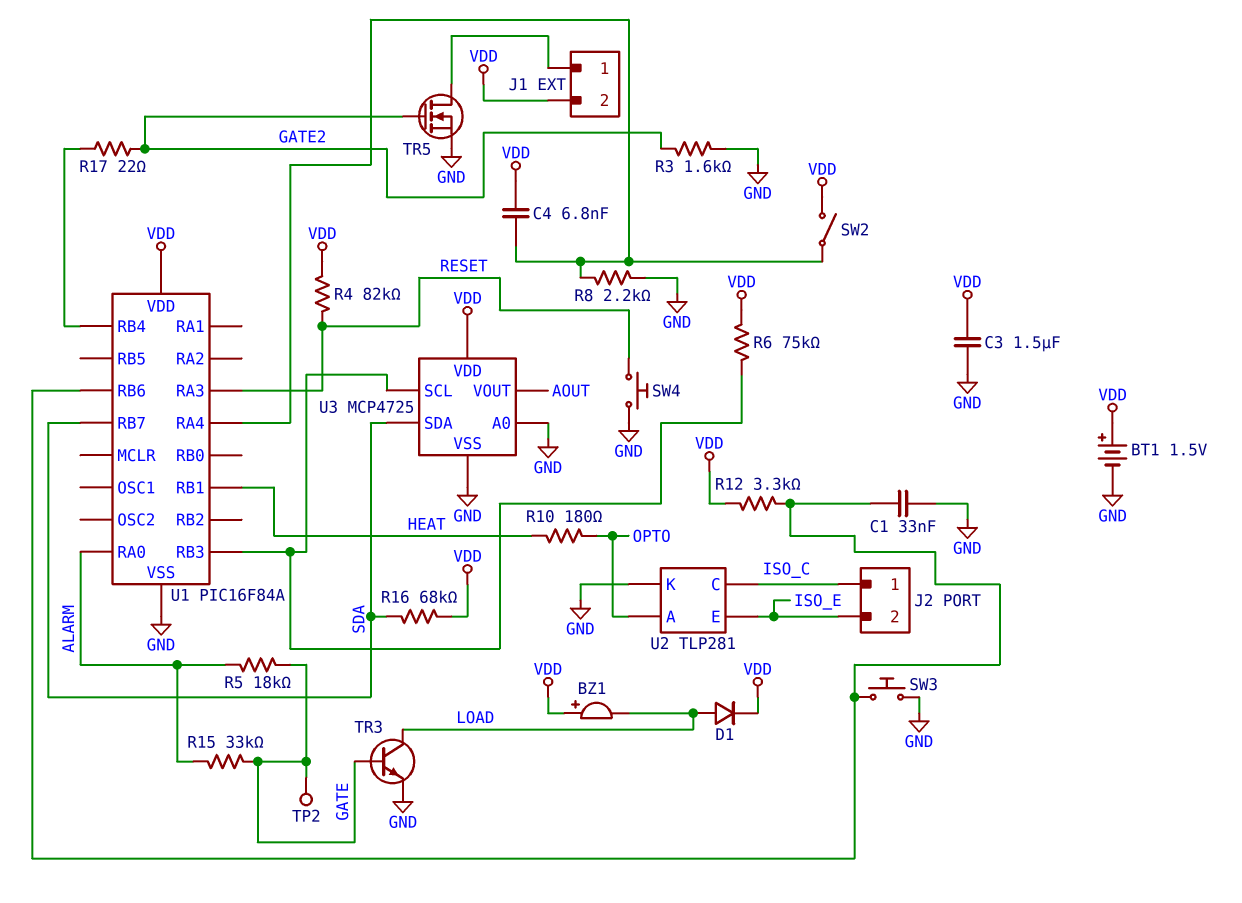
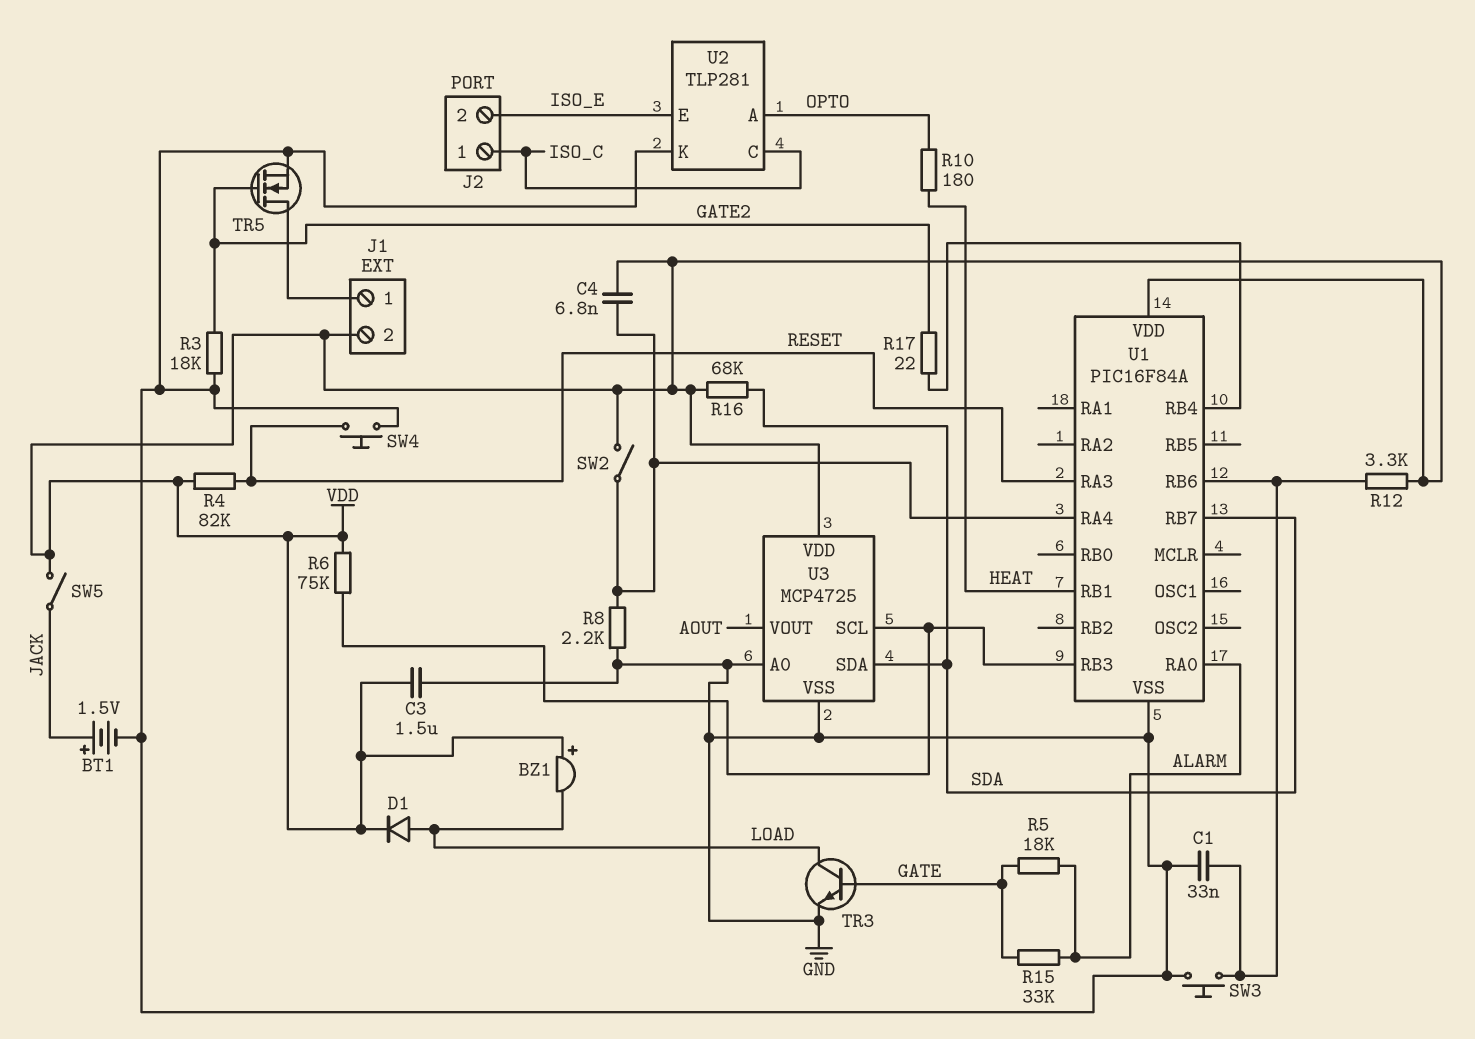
BT1: 1.5V (plus VDD, minus GND) -> 1.5V (plus JACK, minus GND)
R3: 1.6k (GATE2, GND) -> 18k (GATE2, GND)
SW5: none -> switch (JACK, VDD)
TP2: test point (GATE) -> none

